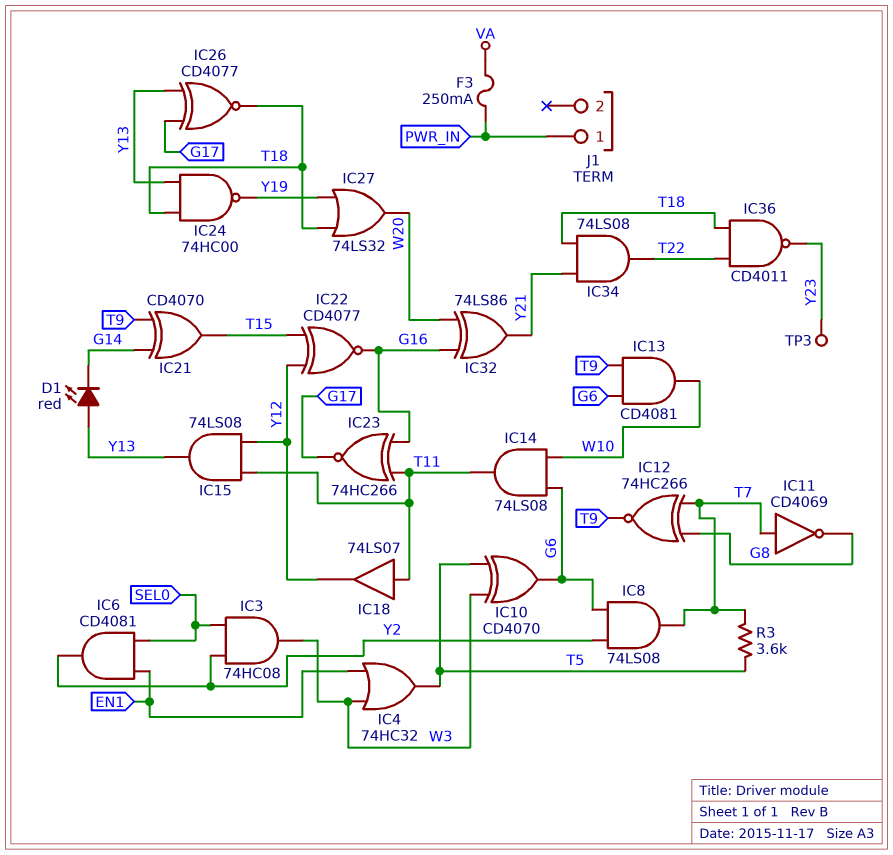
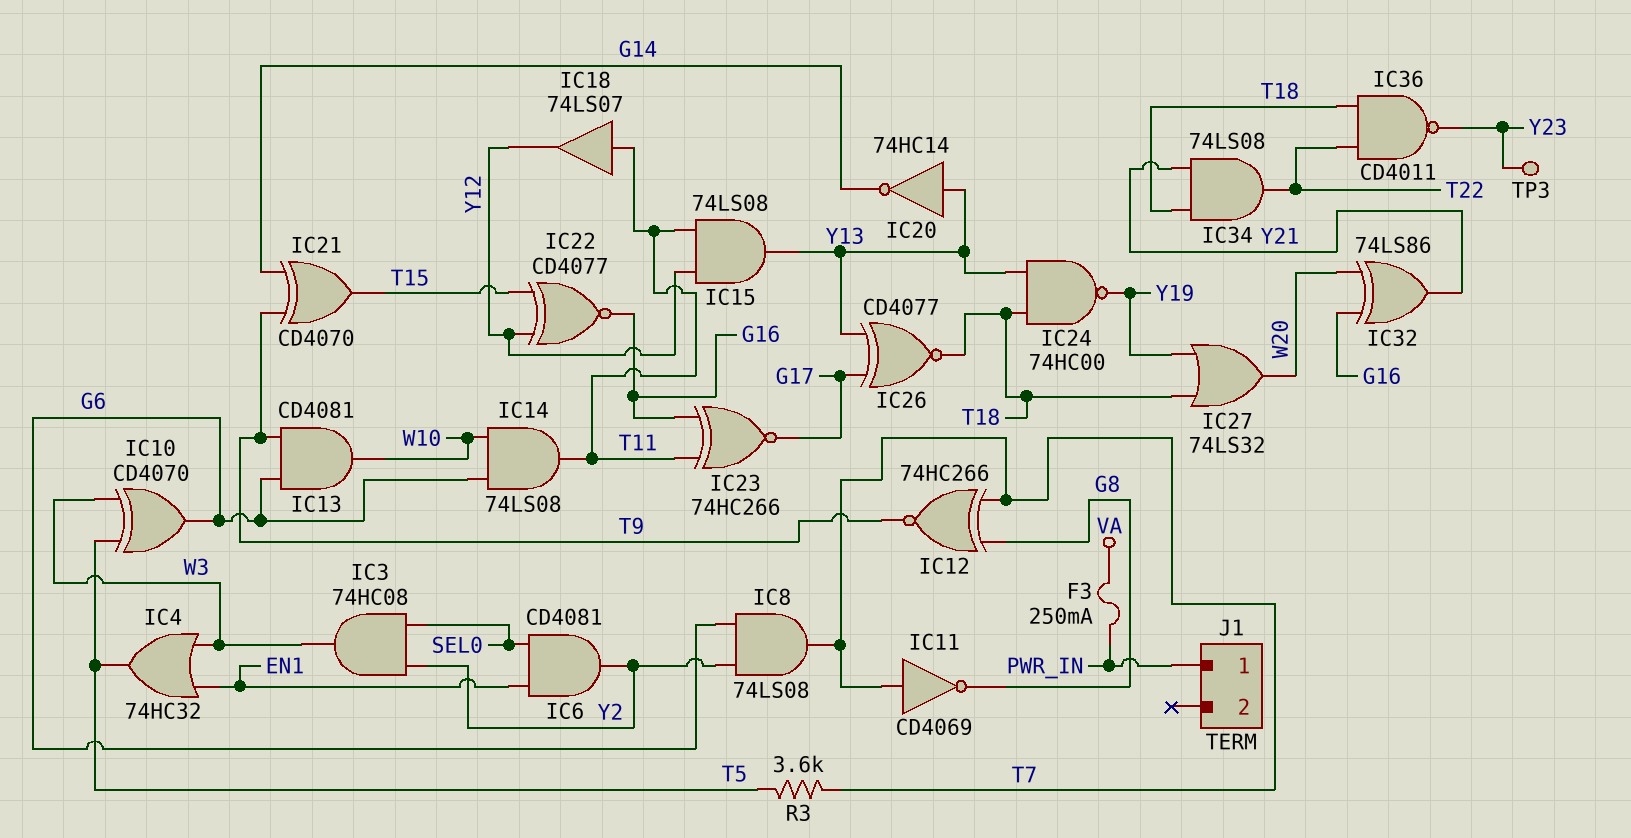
D1: LED red (A Y13, K G14) -> none
IC20: none -> NOT 74HC14 (in Y13, out G14)

